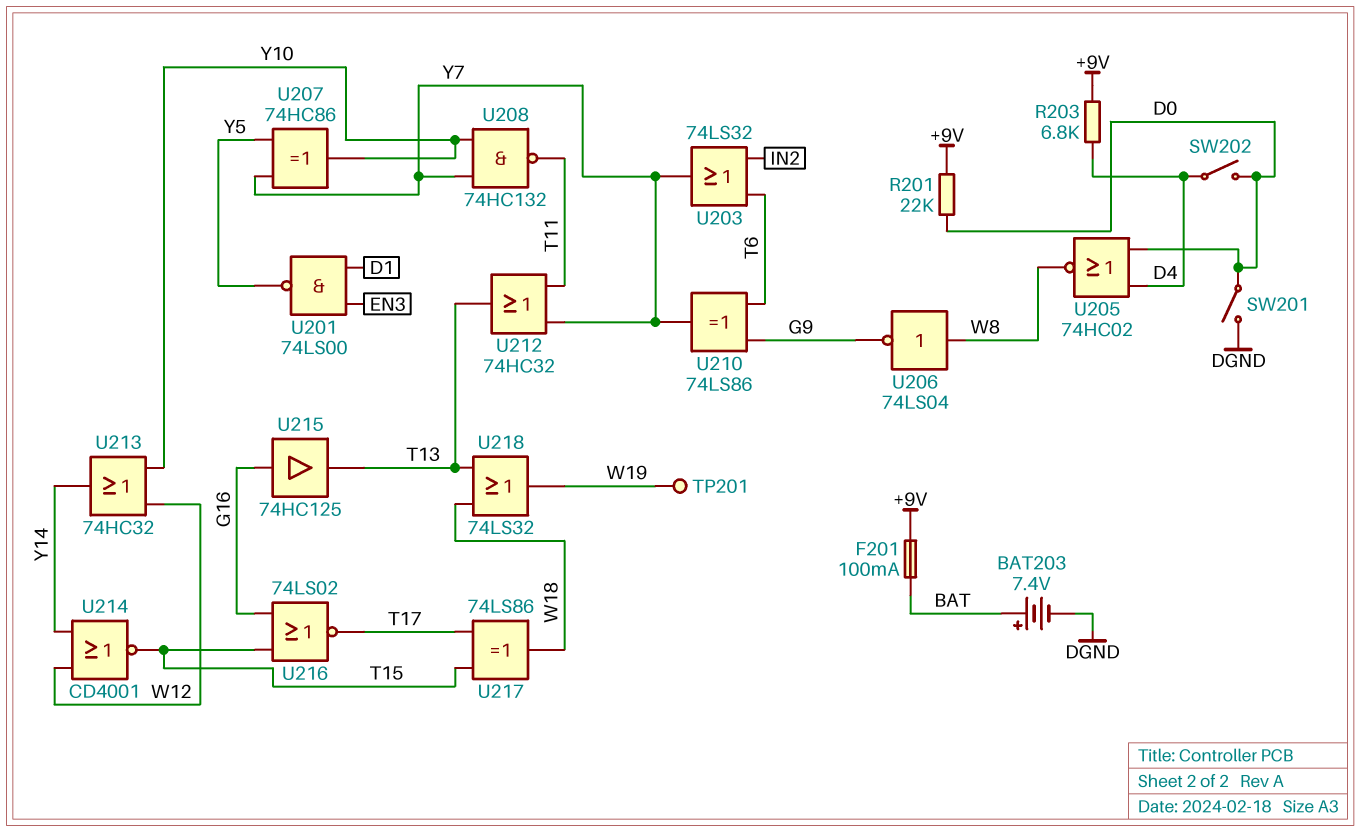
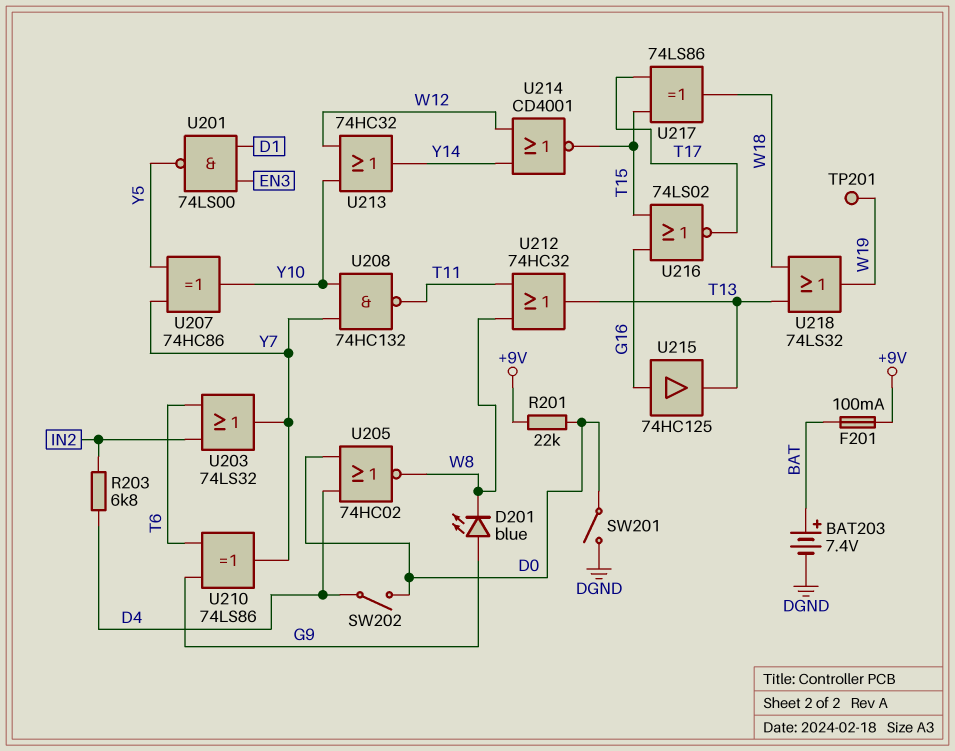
D201: none -> LED blue (A G9, K W8)
R203: 6.8k (+9V, D4) -> 6.8k (D4, IN2)
U206: NOT 74LS04 (in W8, out G9) -> none
U212: OR 74HC32 (in T11, in Y7, out T13) -> OR 74HC32 (in T11, in W8, out T13)

